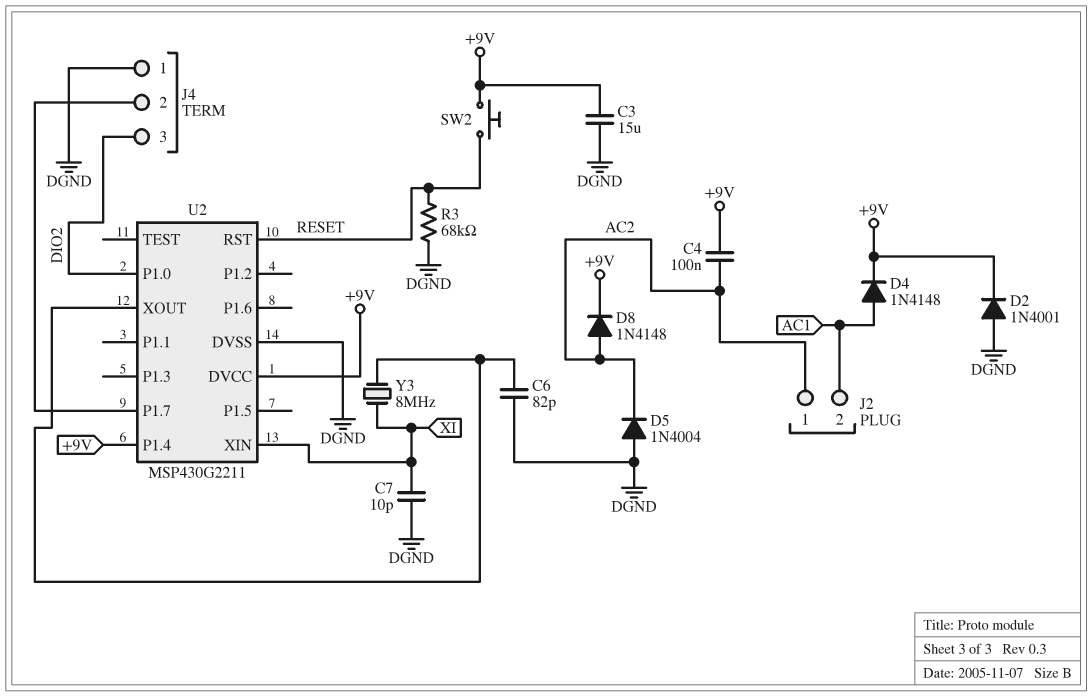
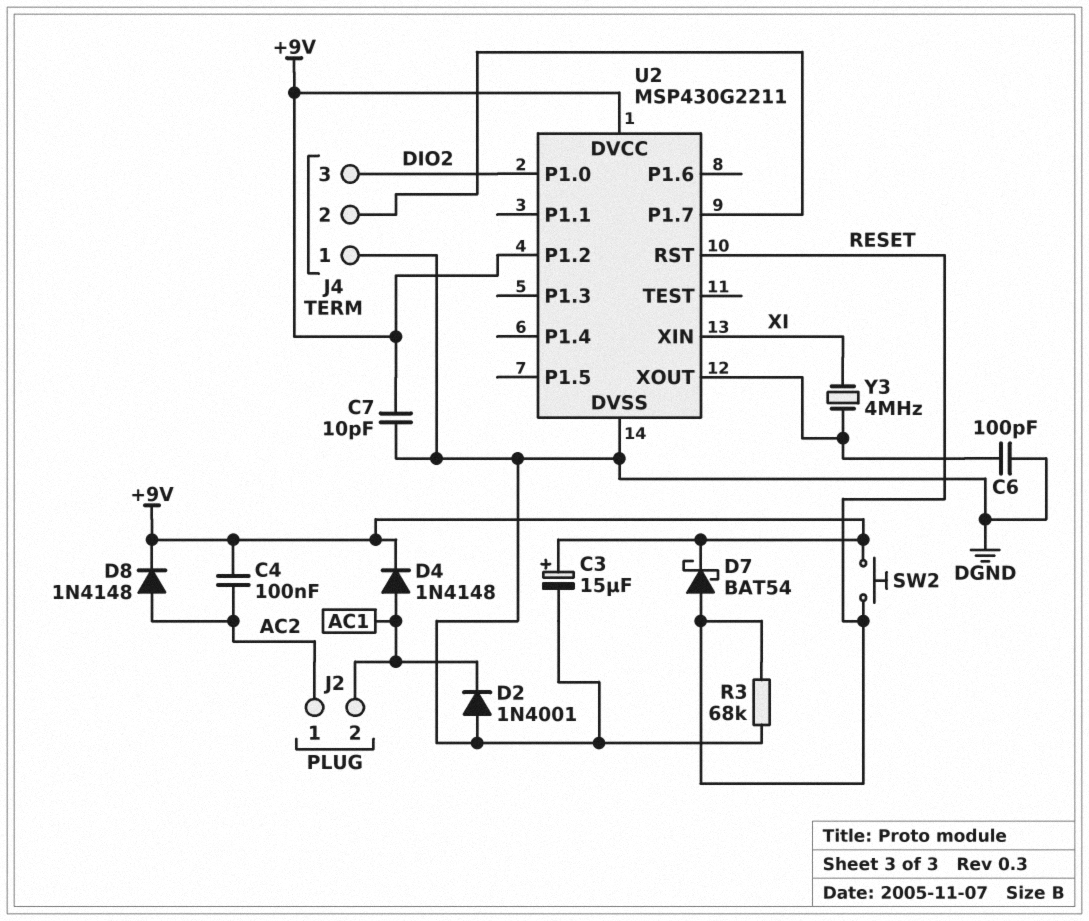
C3: 15uF (+9V, DGND) -> 15uF (plus +9V, minus DGND)
C6: 82pF (DGND, U2/XOUT) -> 100pF (DGND, U2/XOUT)
C7: 10pF (DGND, XI) -> 10pF (+9V, DGND)
D2: diode 1N4001 (A DGND, K +9V) -> diode 1N4001 (A DGND, K AC1)
D5: diode 1N4004 (A DGND, K AC2) -> none
D7: none -> schottky BAT54 (A RESET, K +9V)
U2 pin P1.2: none -> +9V
U2 pin P1.4: +9V -> none
Y3: 8MHz (U2/XOUT, XI) -> 4MHz (U2/XOUT, XI)

